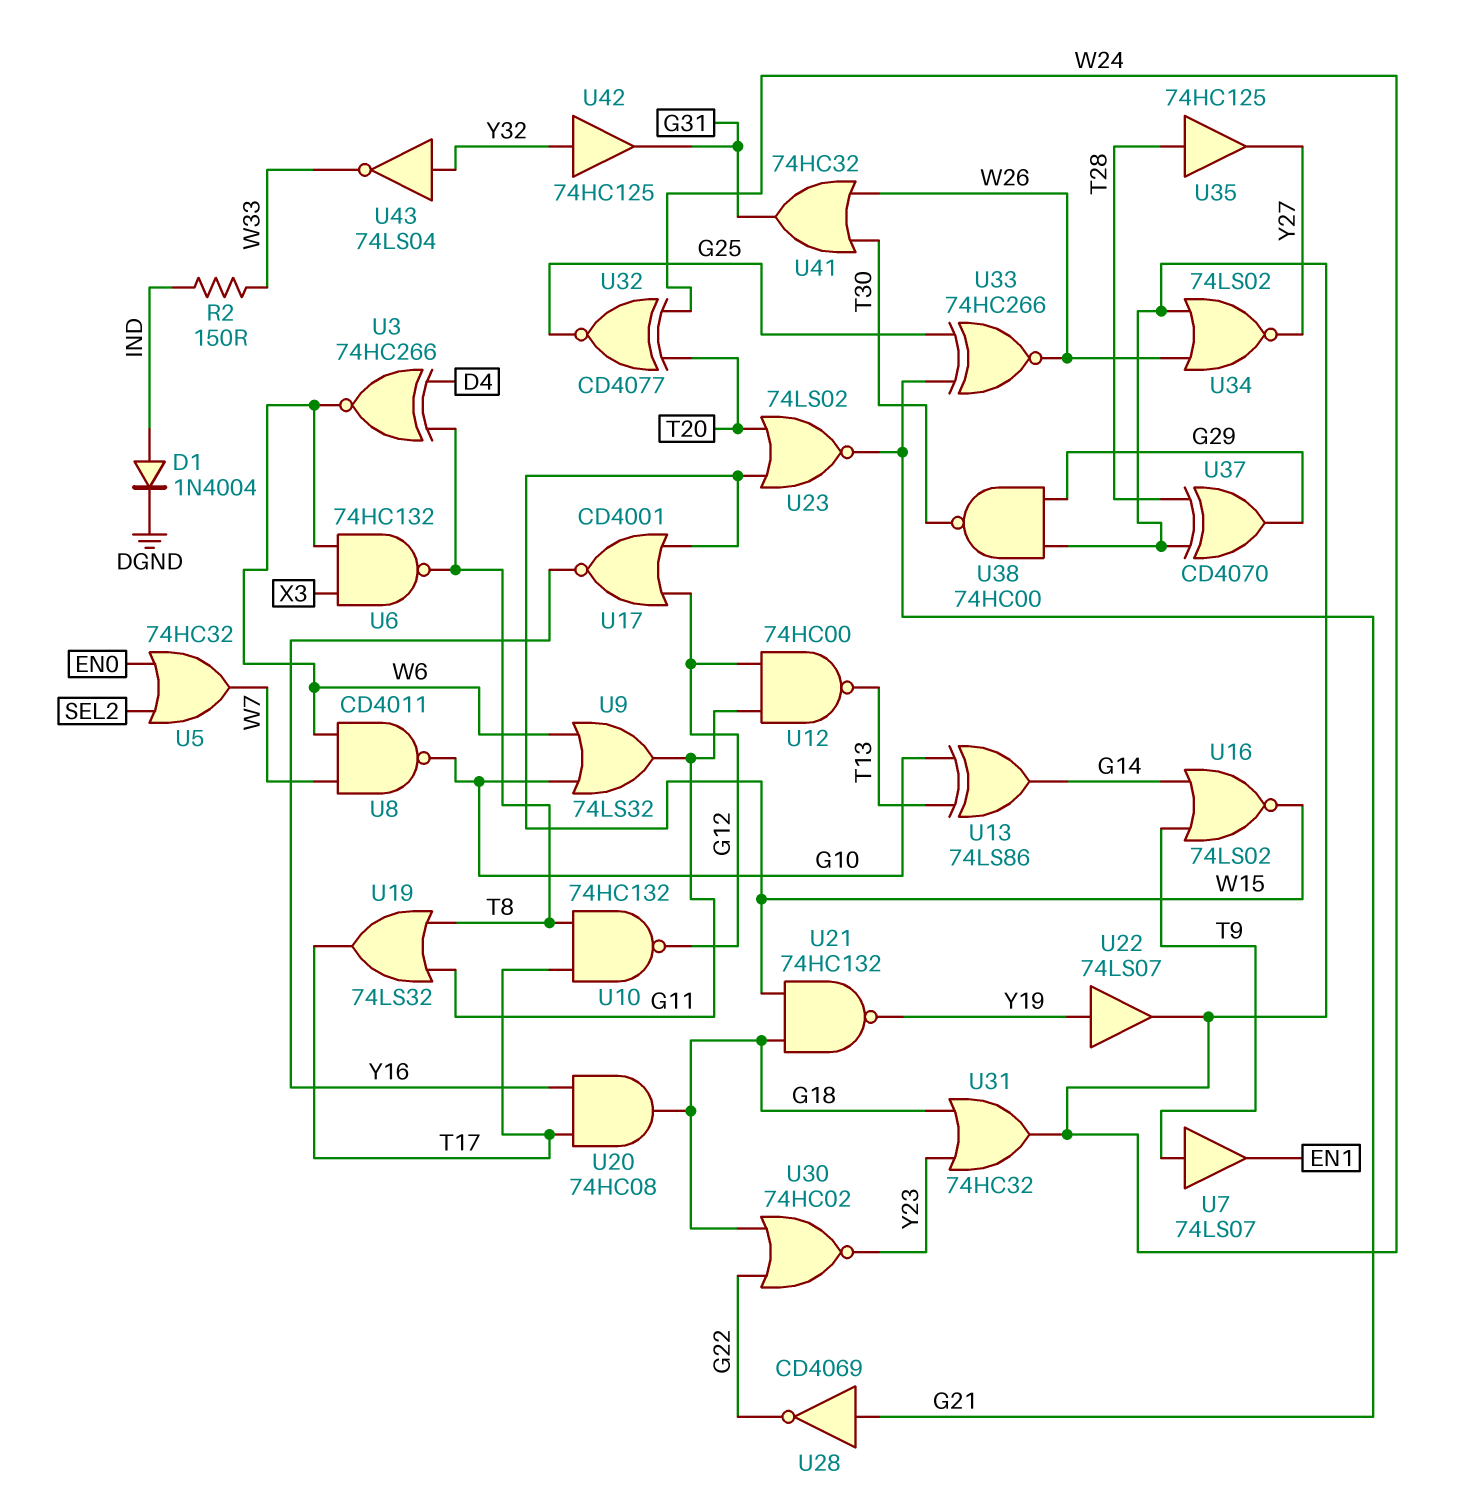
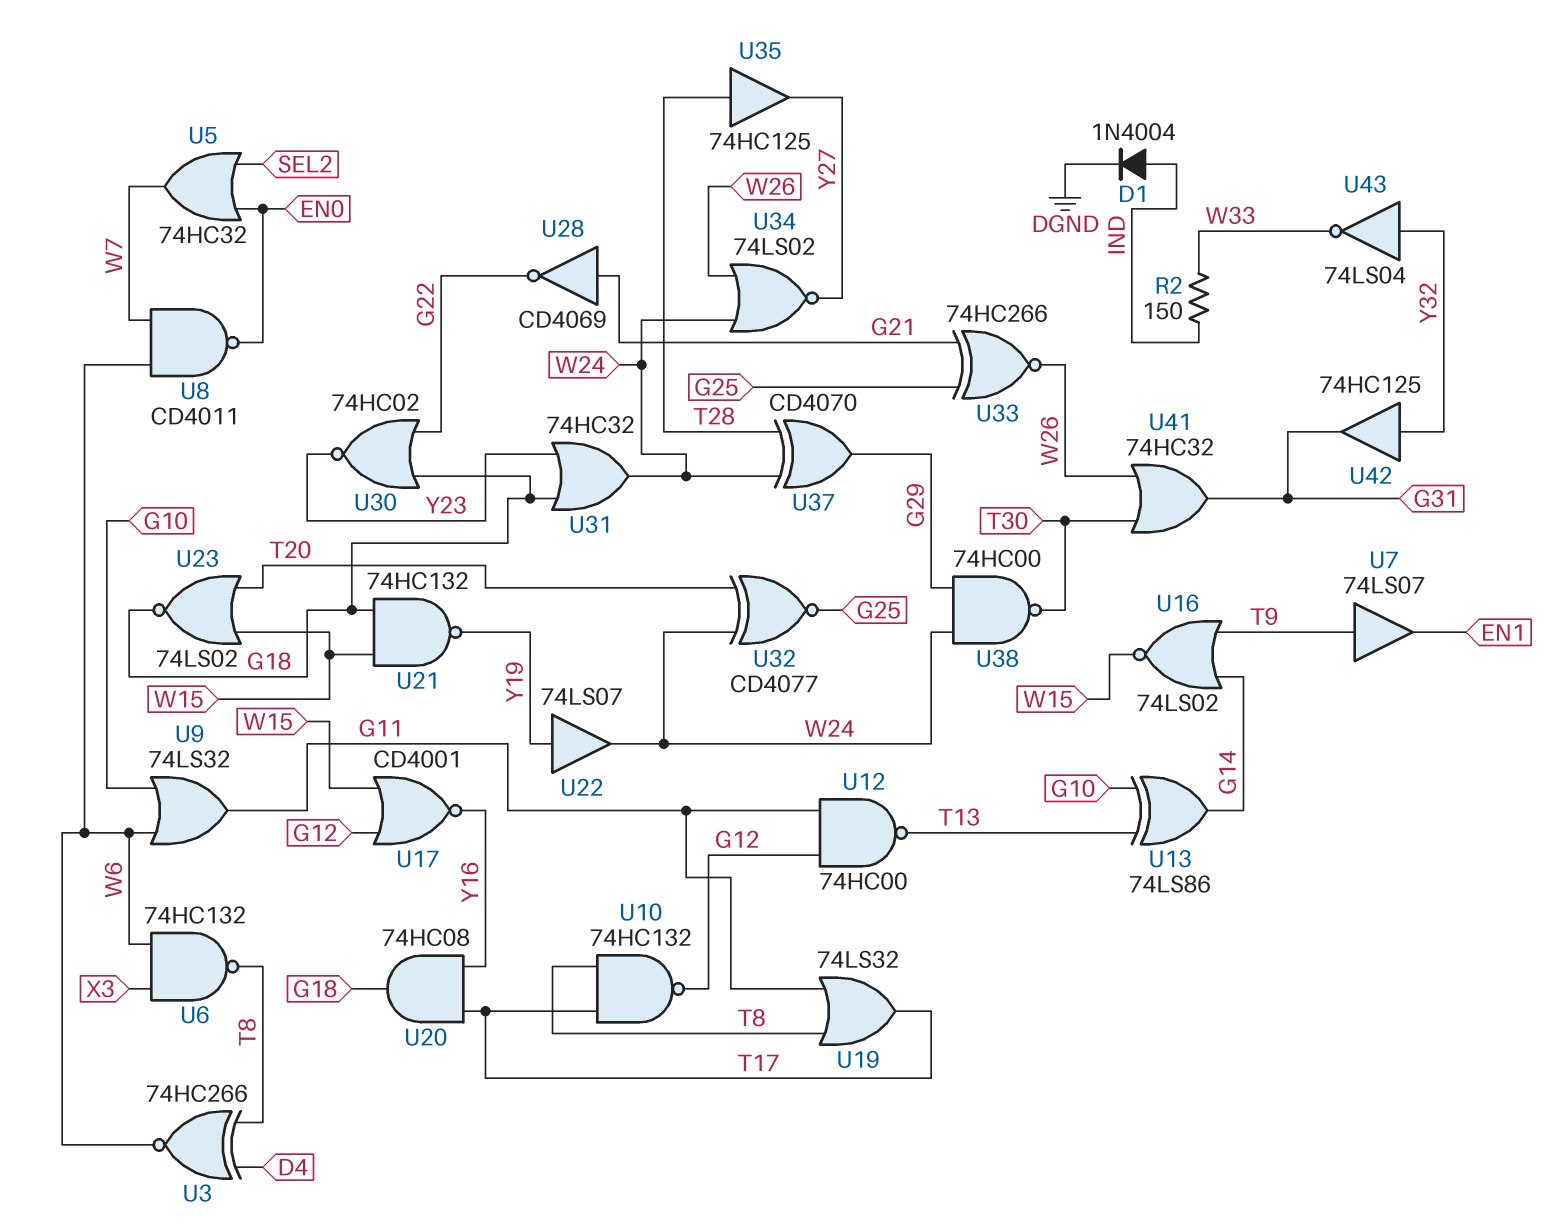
U8: NAND CD4011 (in W6, in W7, out G10) -> NAND CD4011 (in W6, in W7, out EN0)
U23: NOR 74LS02 (in T20, in W15, out G21) -> NOR 74LS02 (in T20, in W15, out G18)

